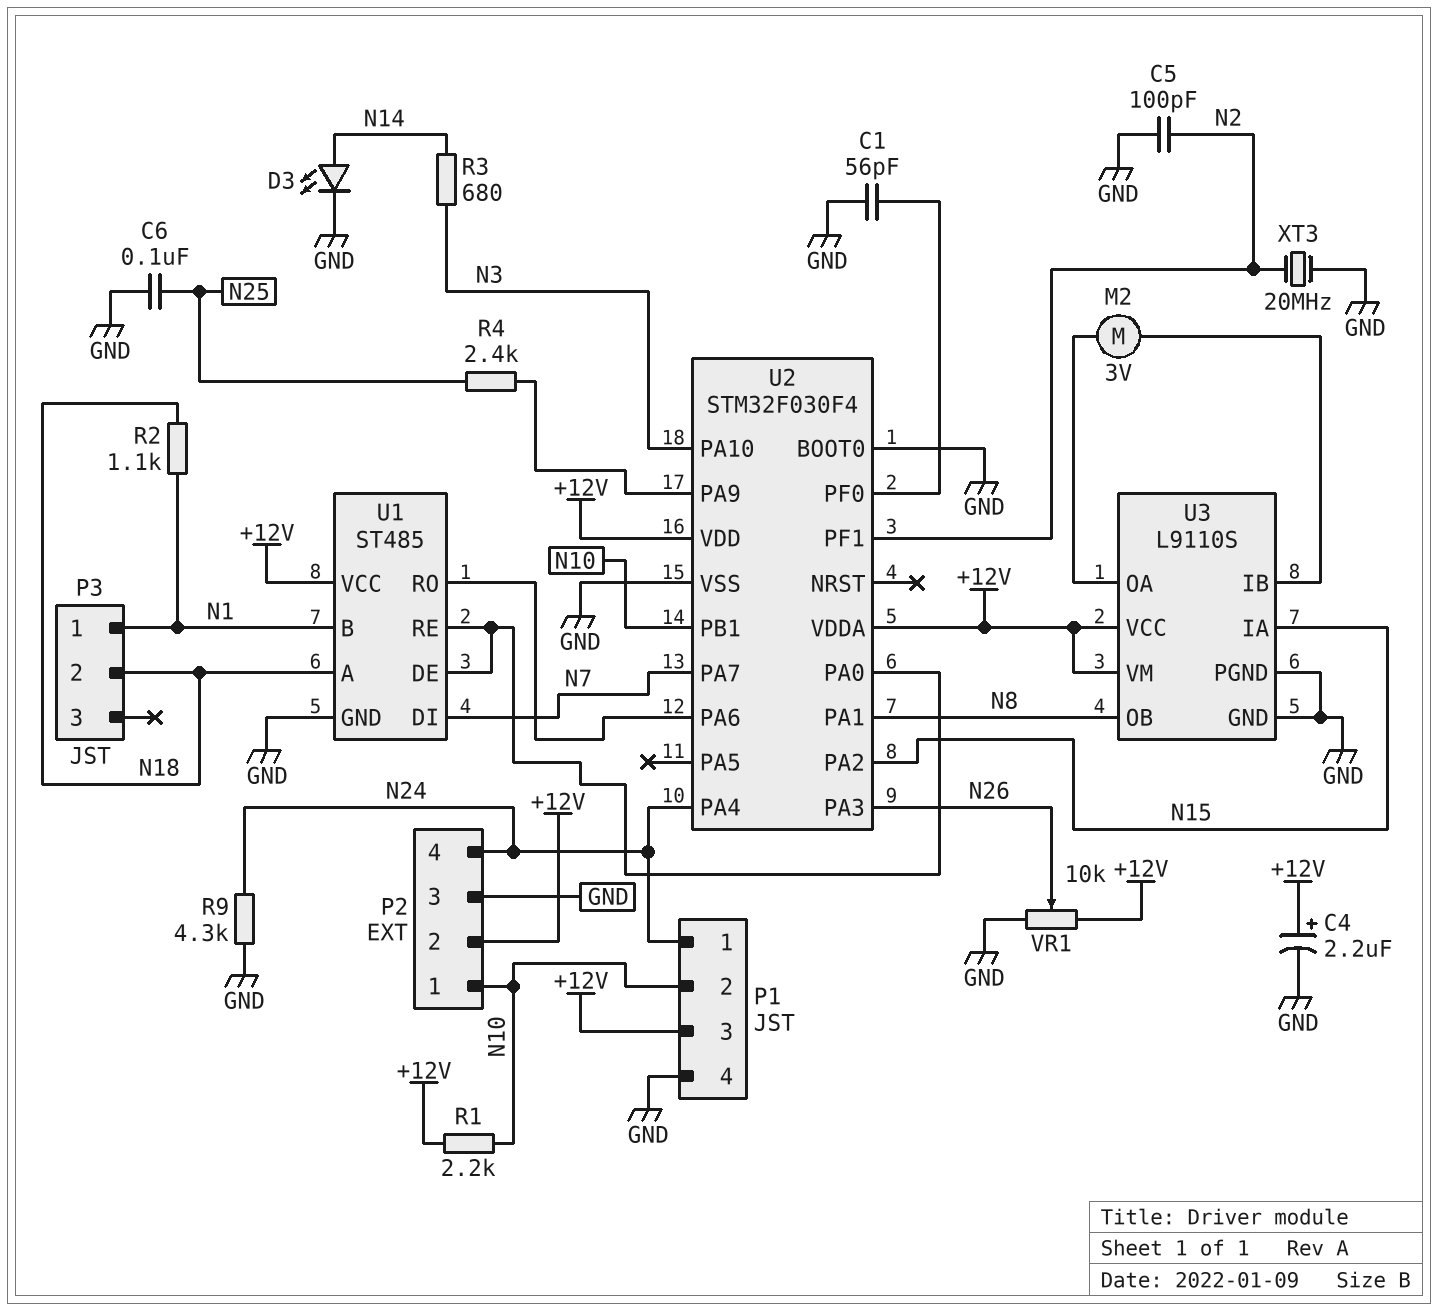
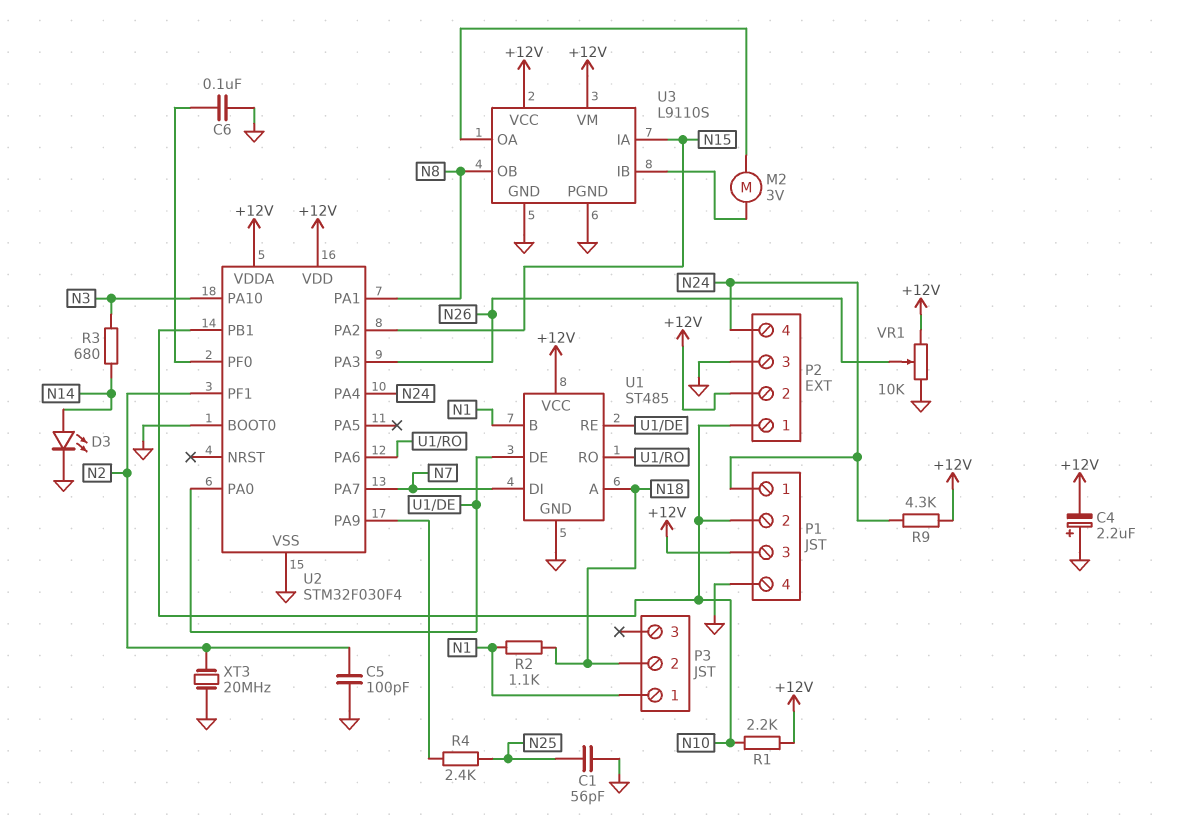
C1: 56pF (GND, U2/PF0) -> 56pF (GND, N25)
C4: 2.2uF (plus +12V, minus GND) -> 2.2uF (plus GND, minus +12V)
C6: 100nF (GND, N25) -> 100nF (GND, U2/PF0)
R9: 4.3k (GND, N24) -> 4.3k (+12V, N24)

